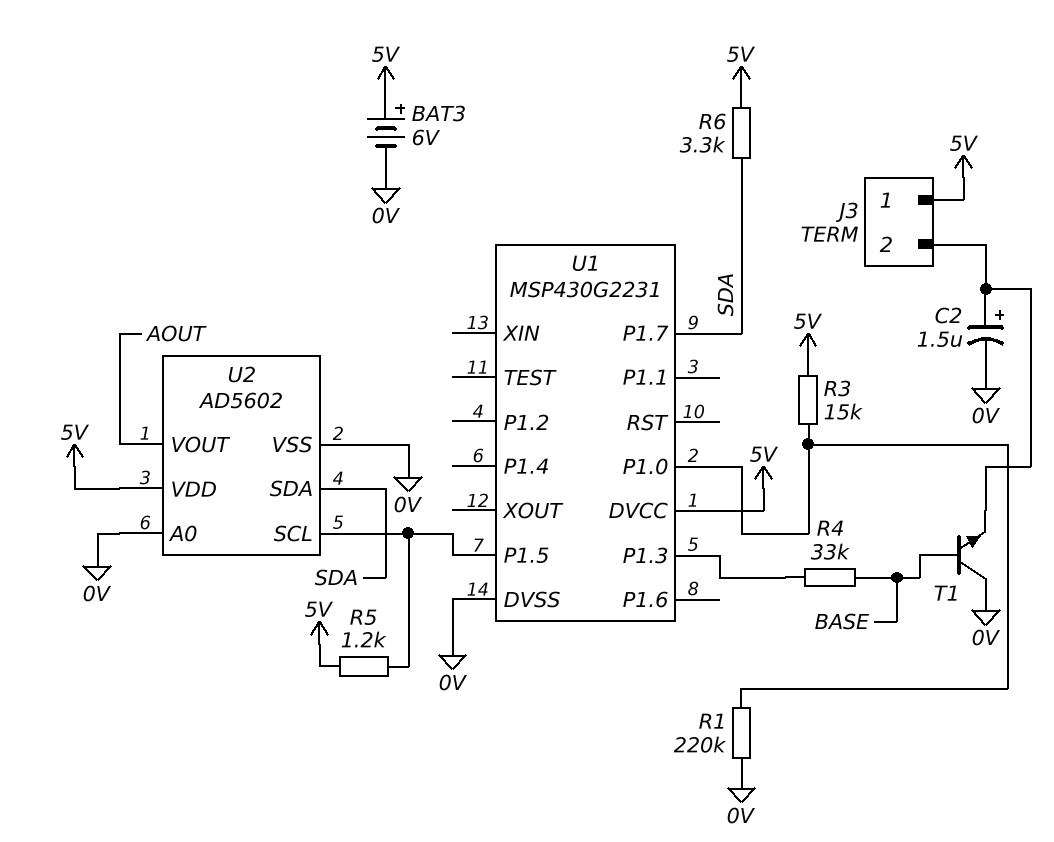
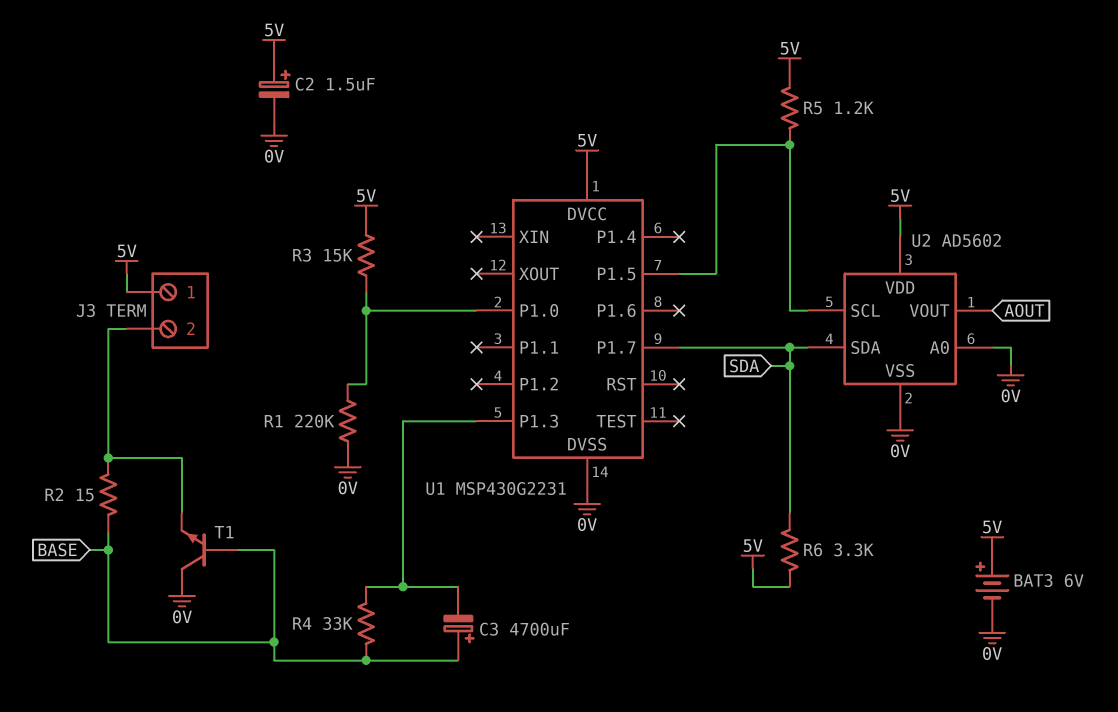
C2: 1.5uF (plus J3/2, minus 0V) -> 1.5uF (plus 5V, minus 0V)
C3: none -> 4700uF (plus BASE, minus U1/P1.3)
R2: none -> 15 (BASE, J3/2)

